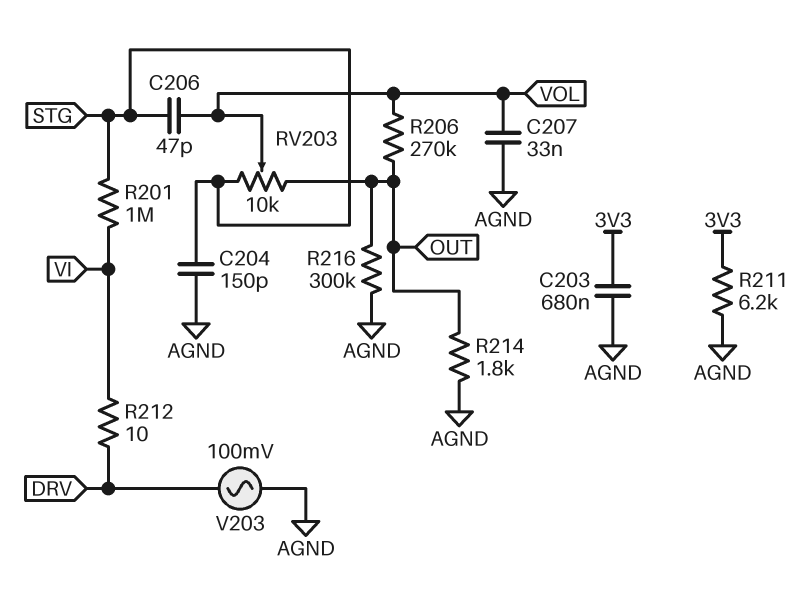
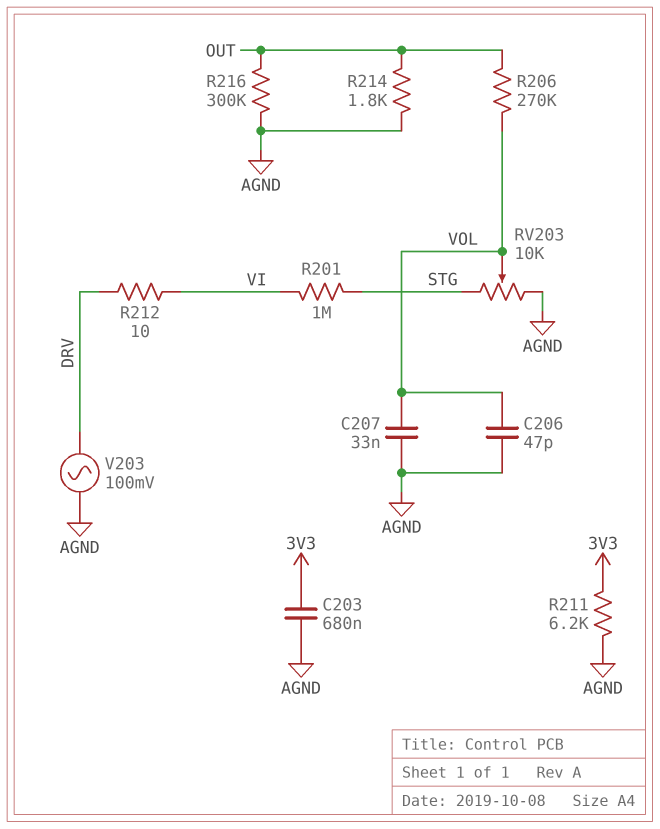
C204: 150pF (AGND, STG) -> none
C206: 47pF (STG, VOL) -> 47pF (AGND, VOL)
RV203: 10k (OUT, STG, wiper VOL) -> 10k (AGND, STG, wiper VOL)

